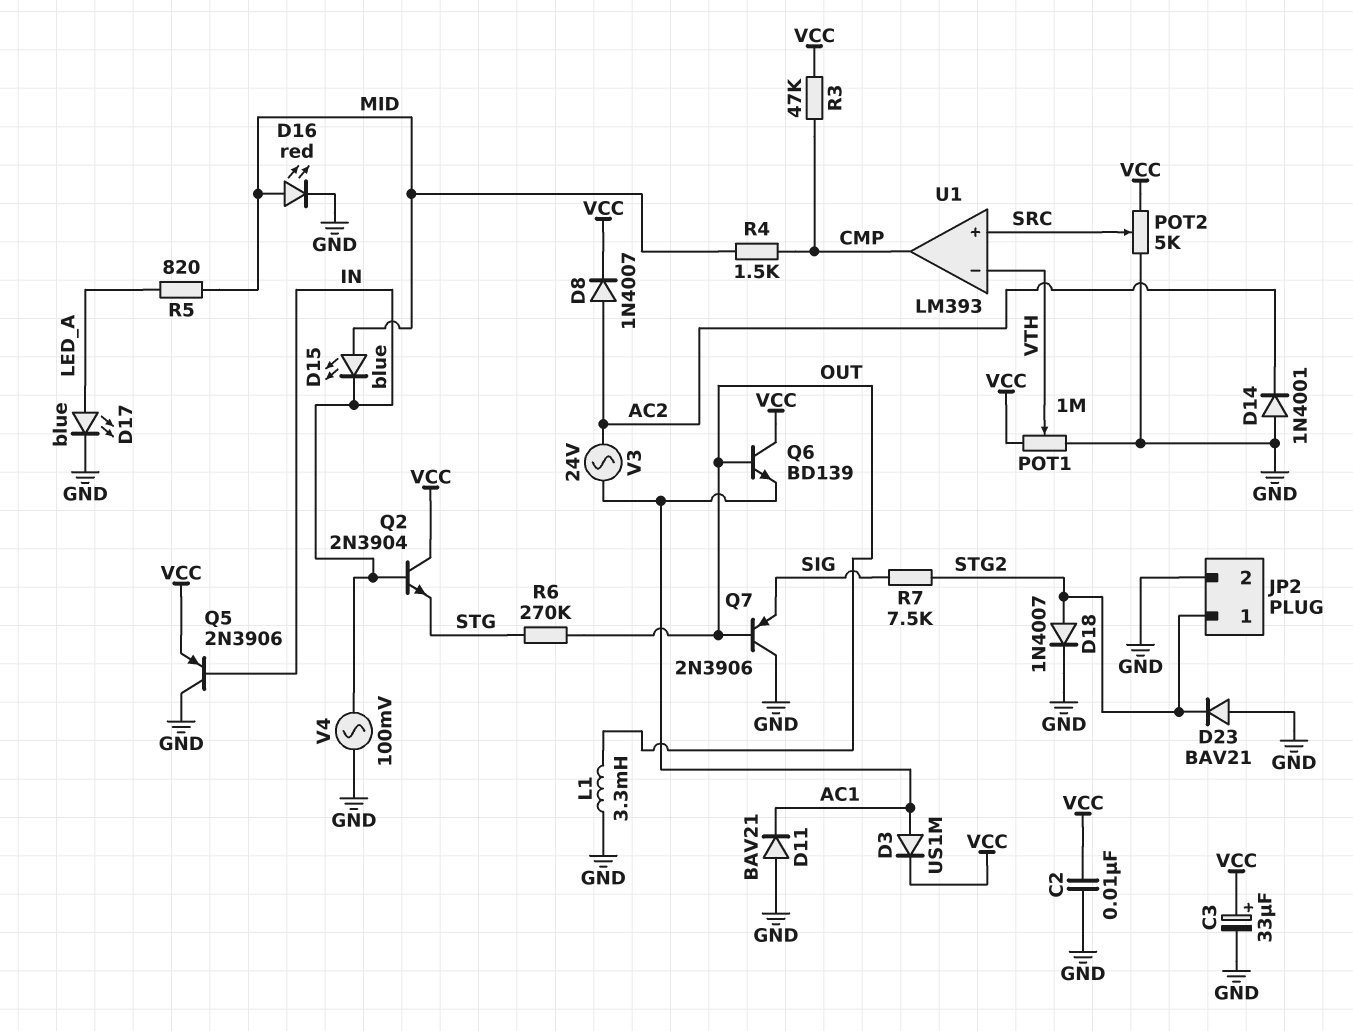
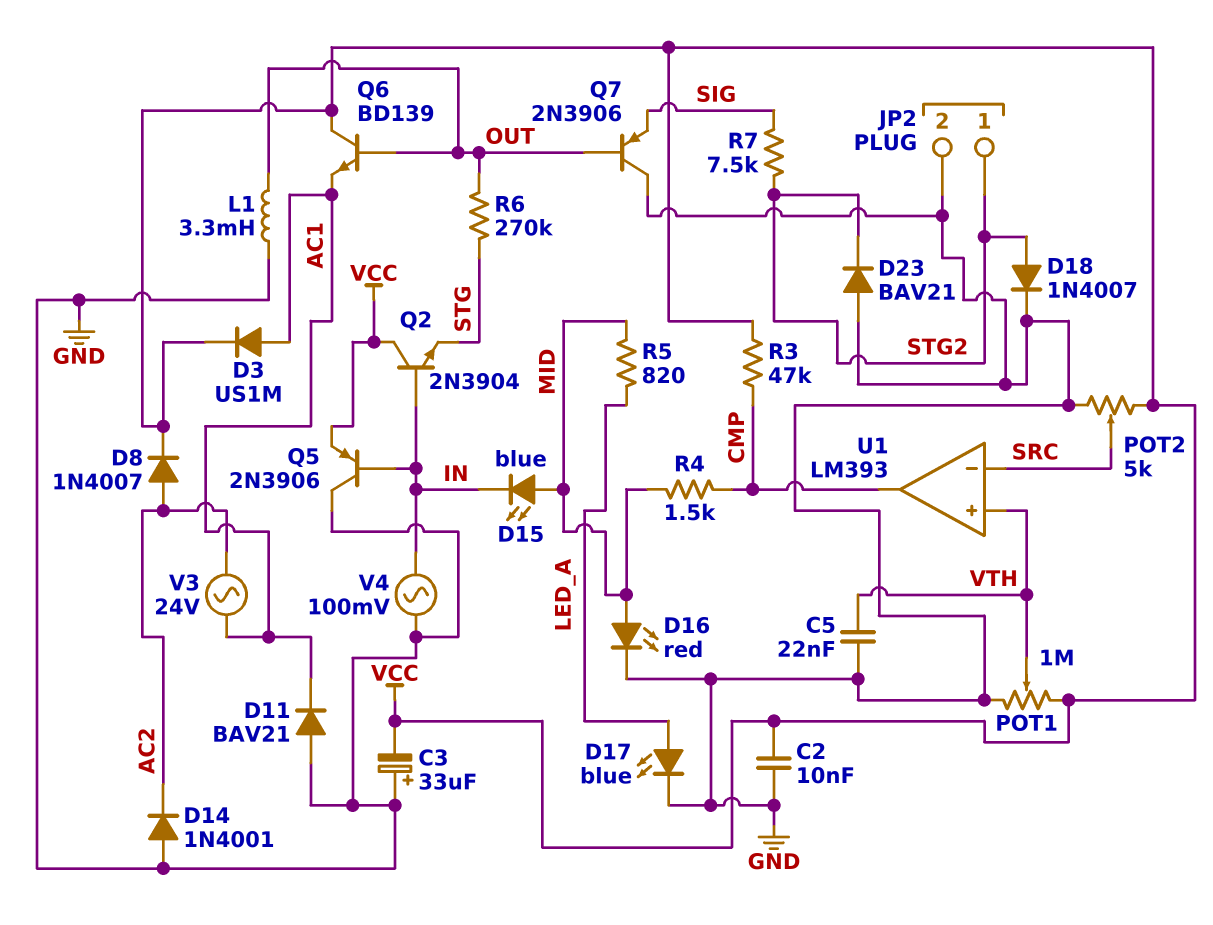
C3: 33uF (plus VCC, minus GND) -> 33uF (plus GND, minus VCC)
C5: none -> 22nF (GND, VTH)
U1 pin in+: SRC -> VTH
U1 pin in-: VTH -> SRC

